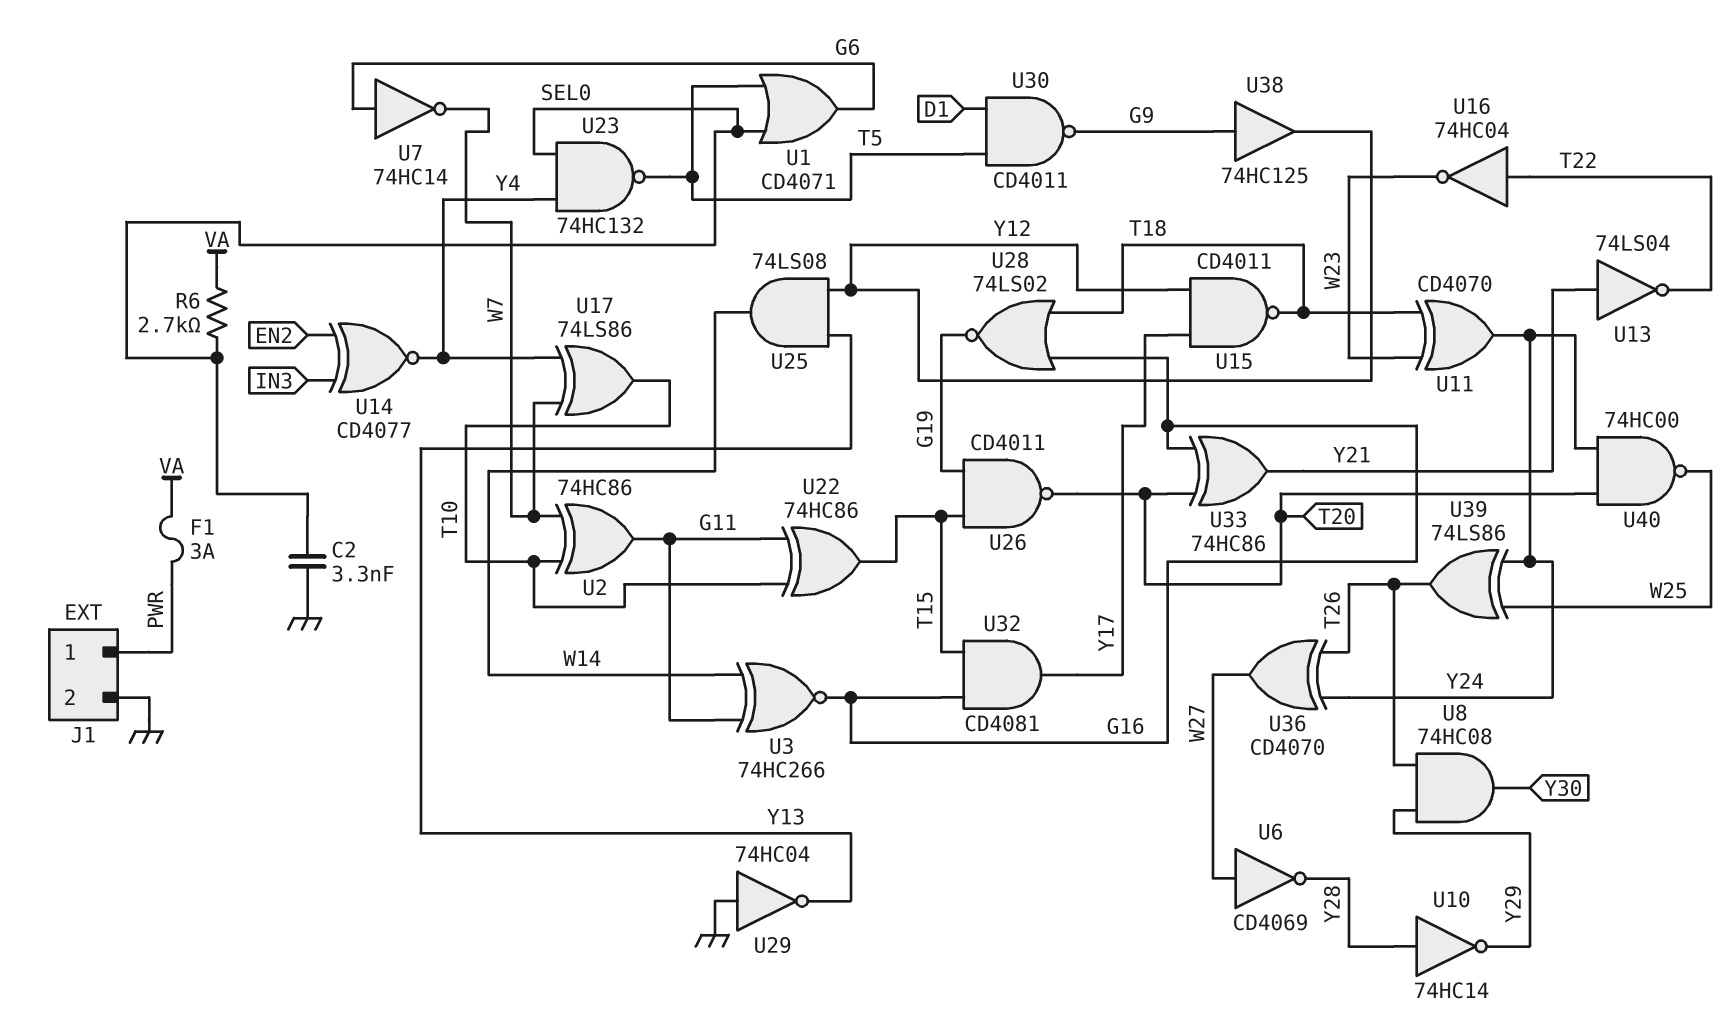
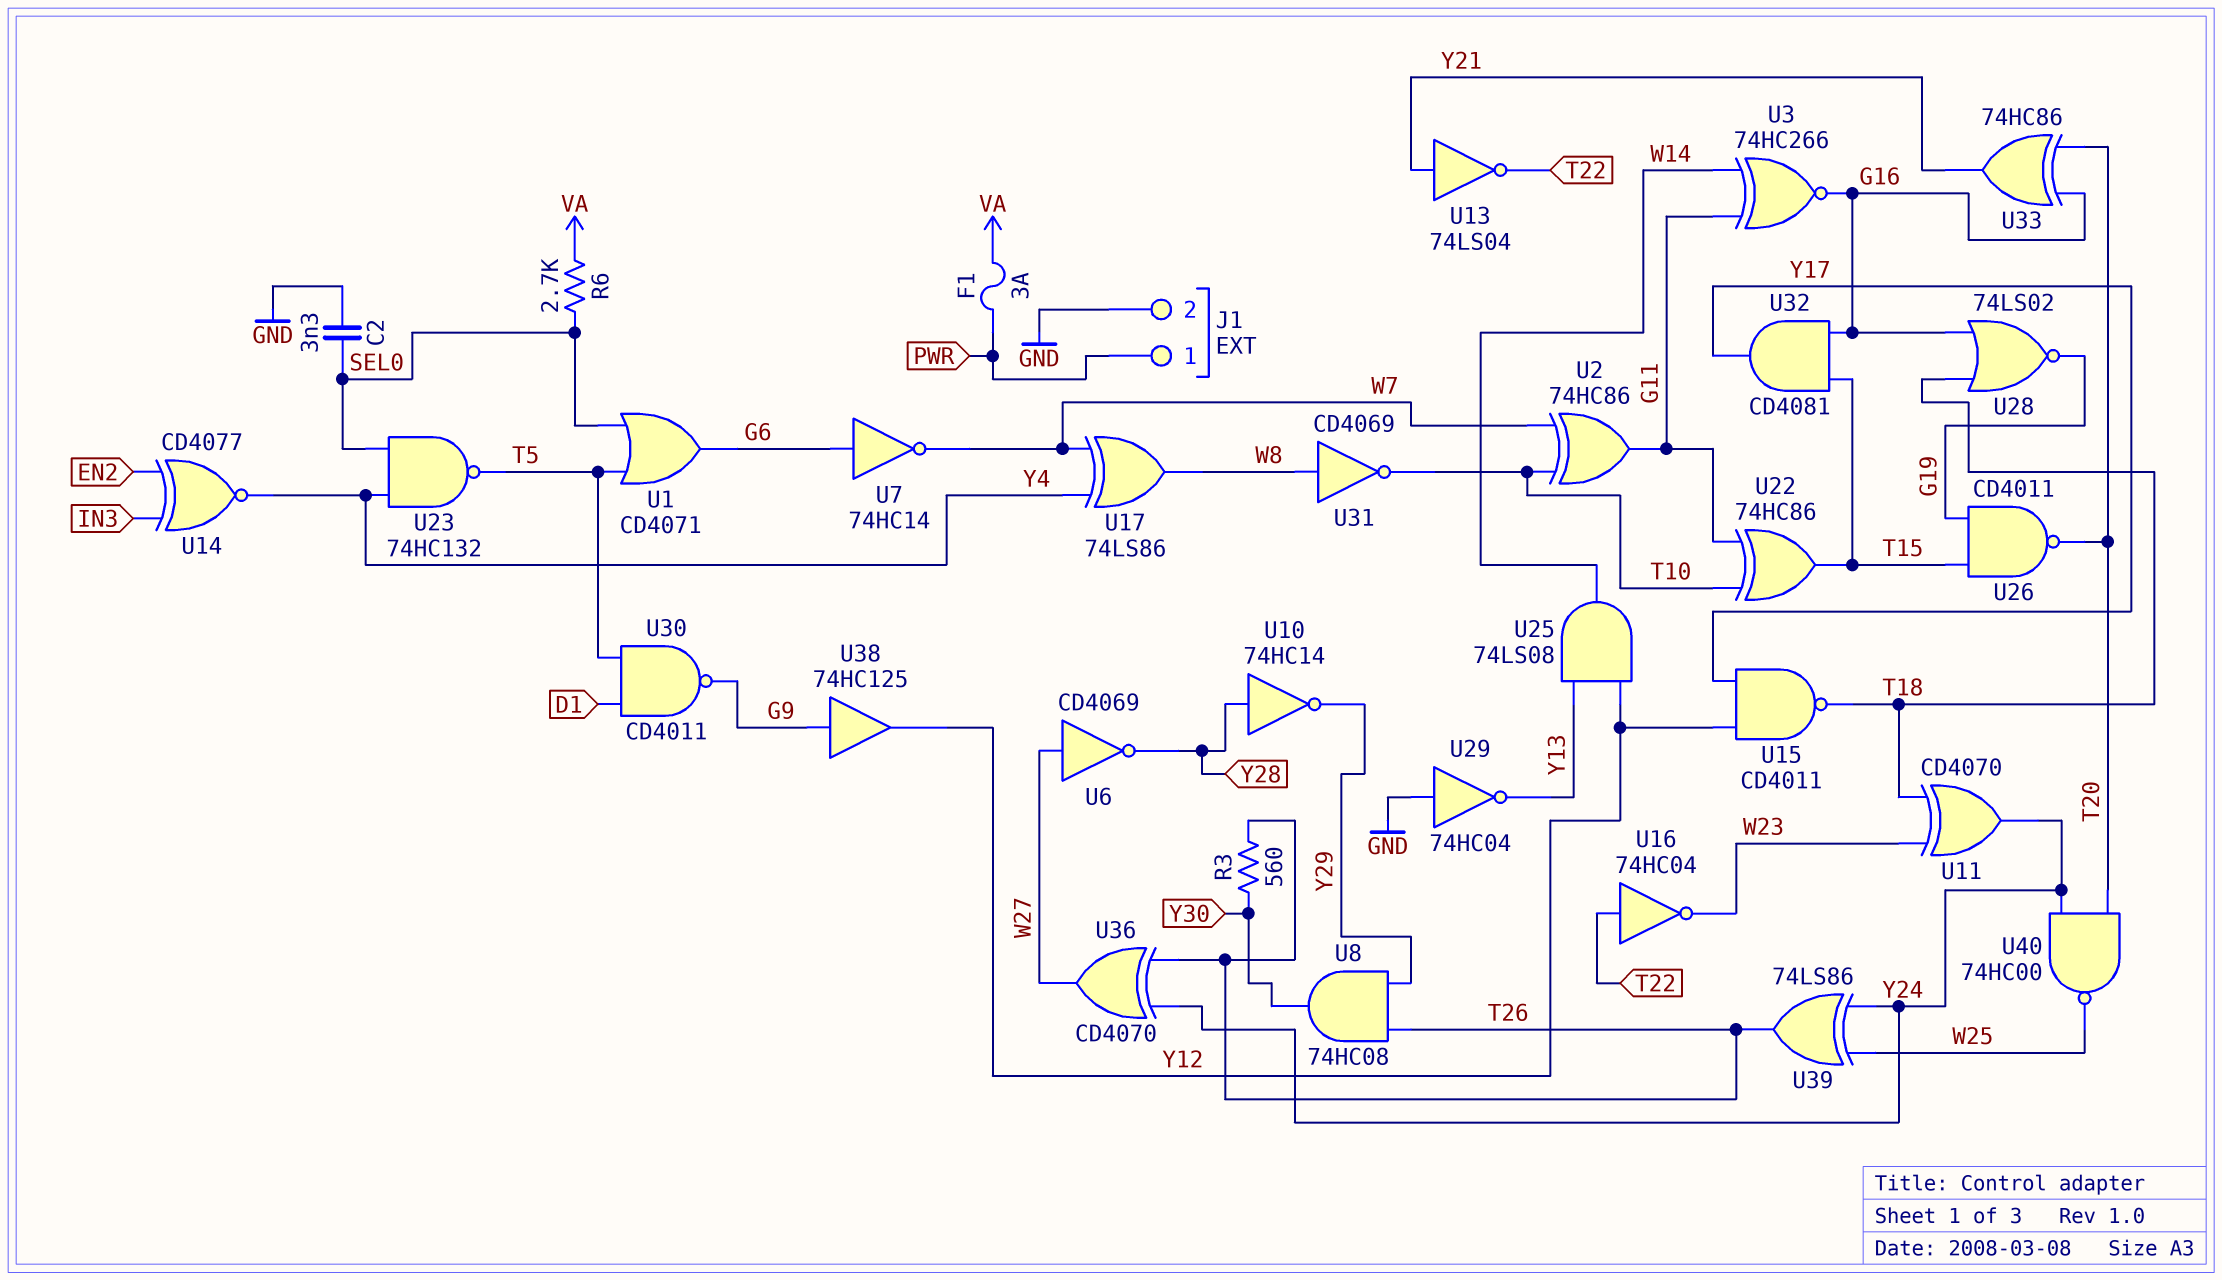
R3: none -> 560 (T26, Y30)
U17: XOR 74LS86 (in W7, in Y4, out T10) -> XOR 74LS86 (in W7, in Y4, out W8)
U31: none -> NOT CD4069 (in W8, out T10)

